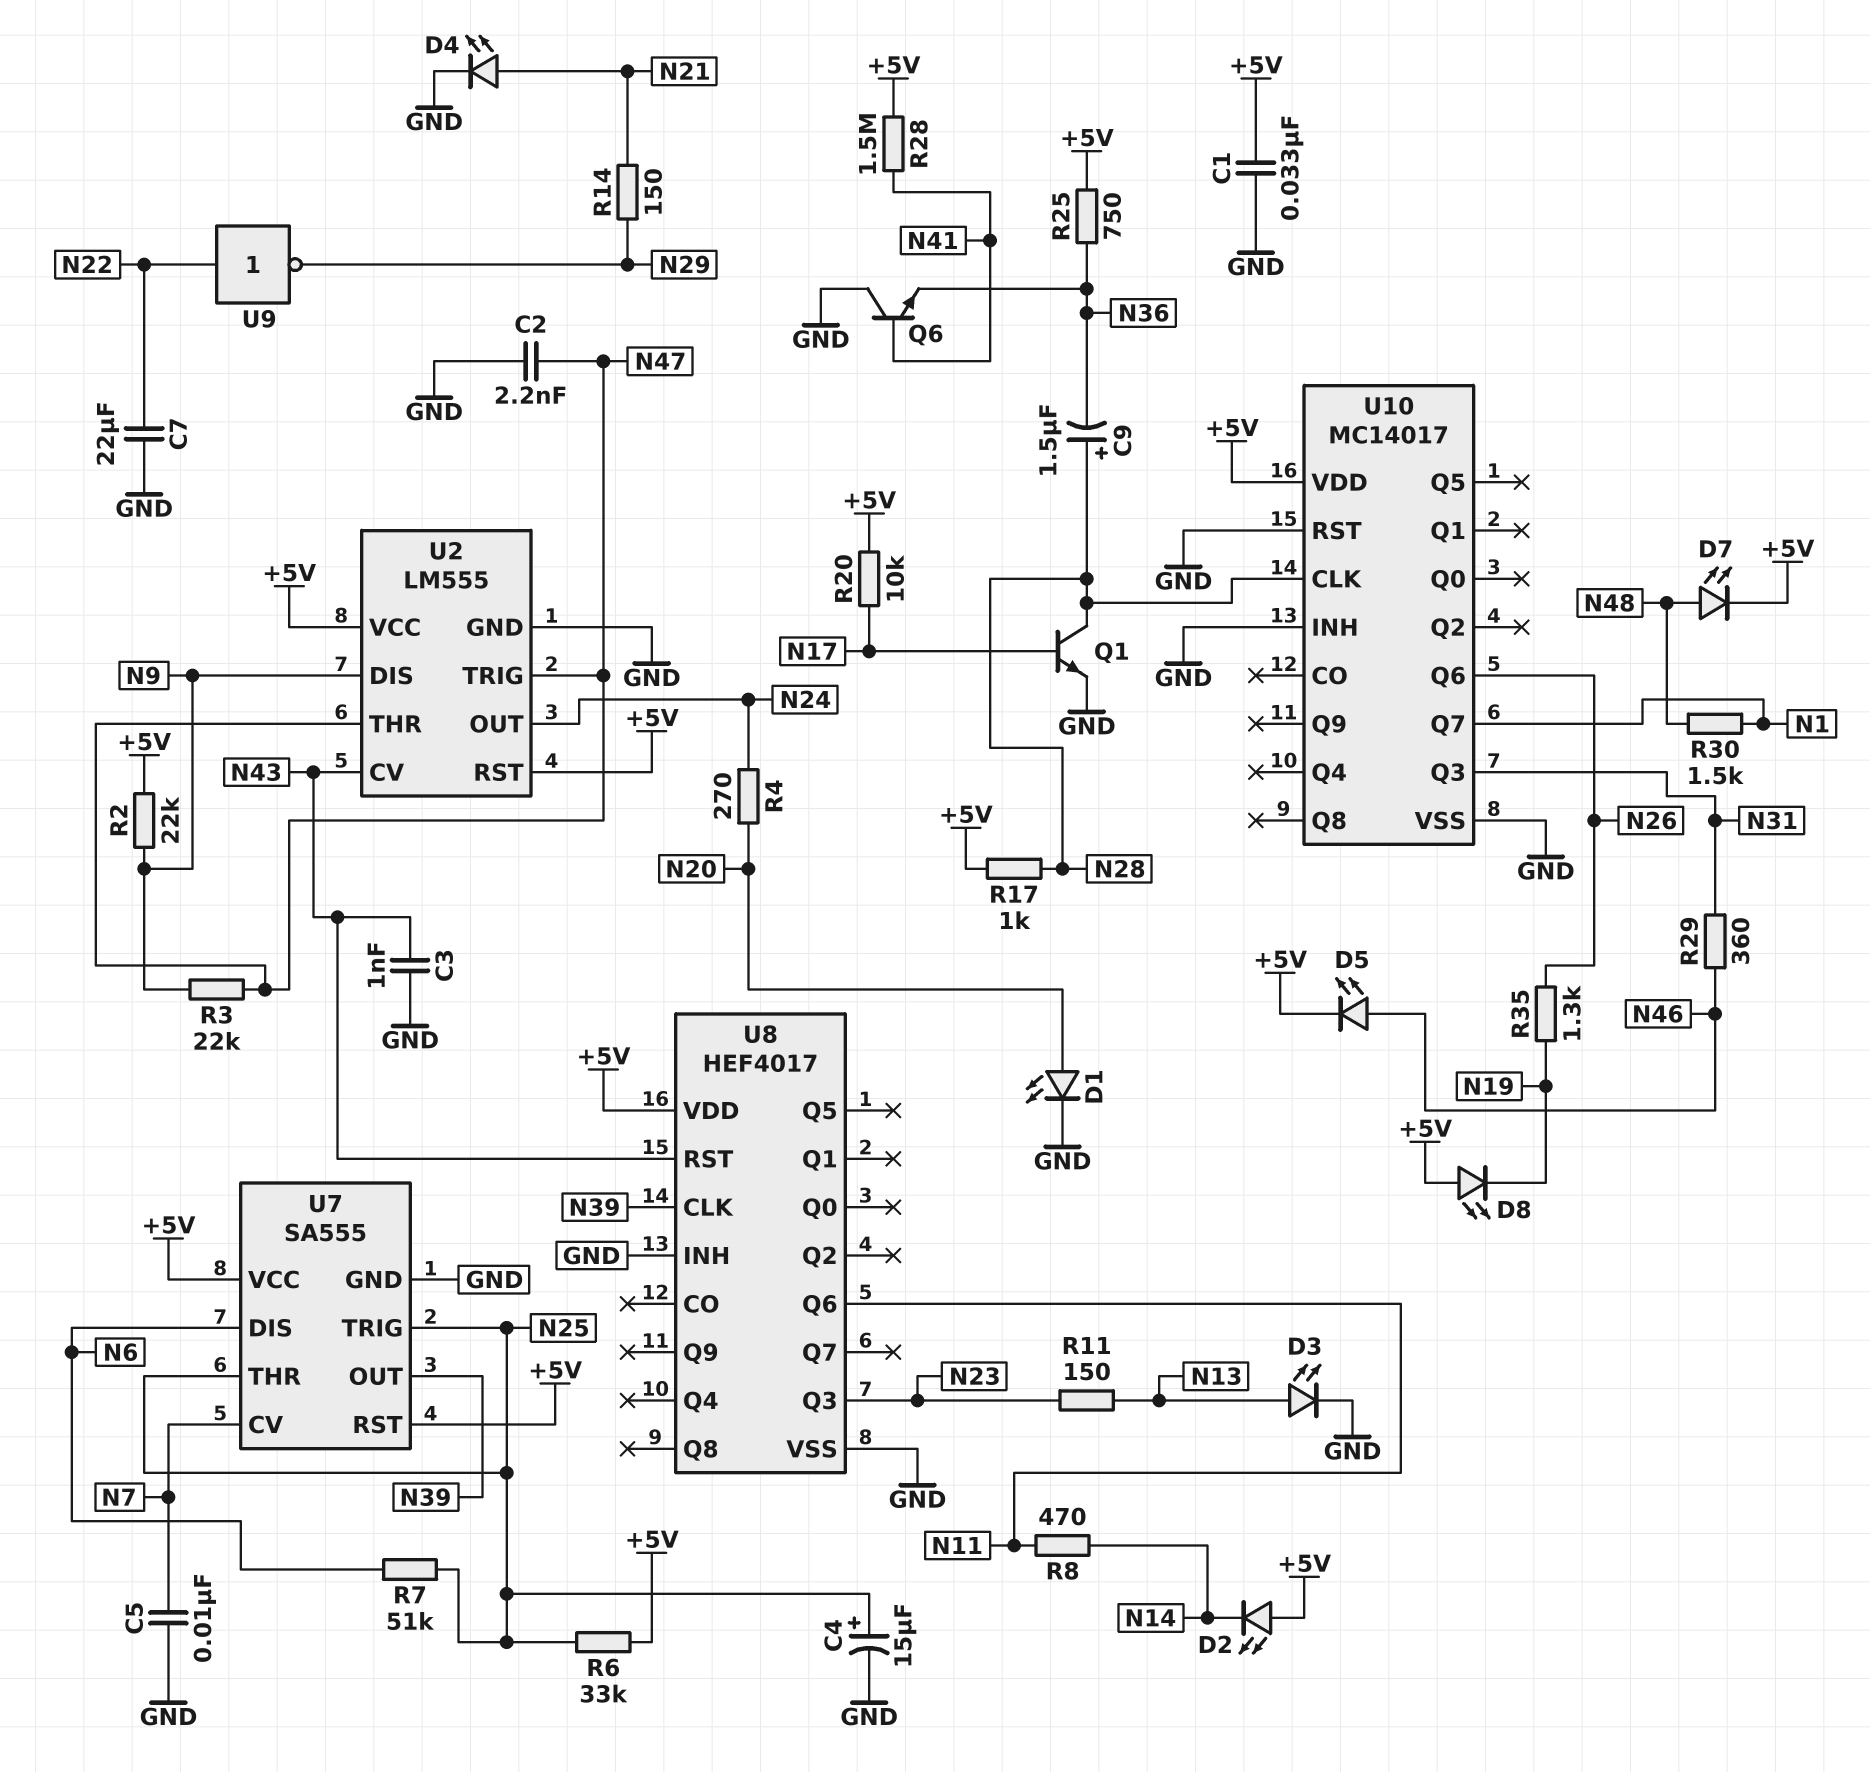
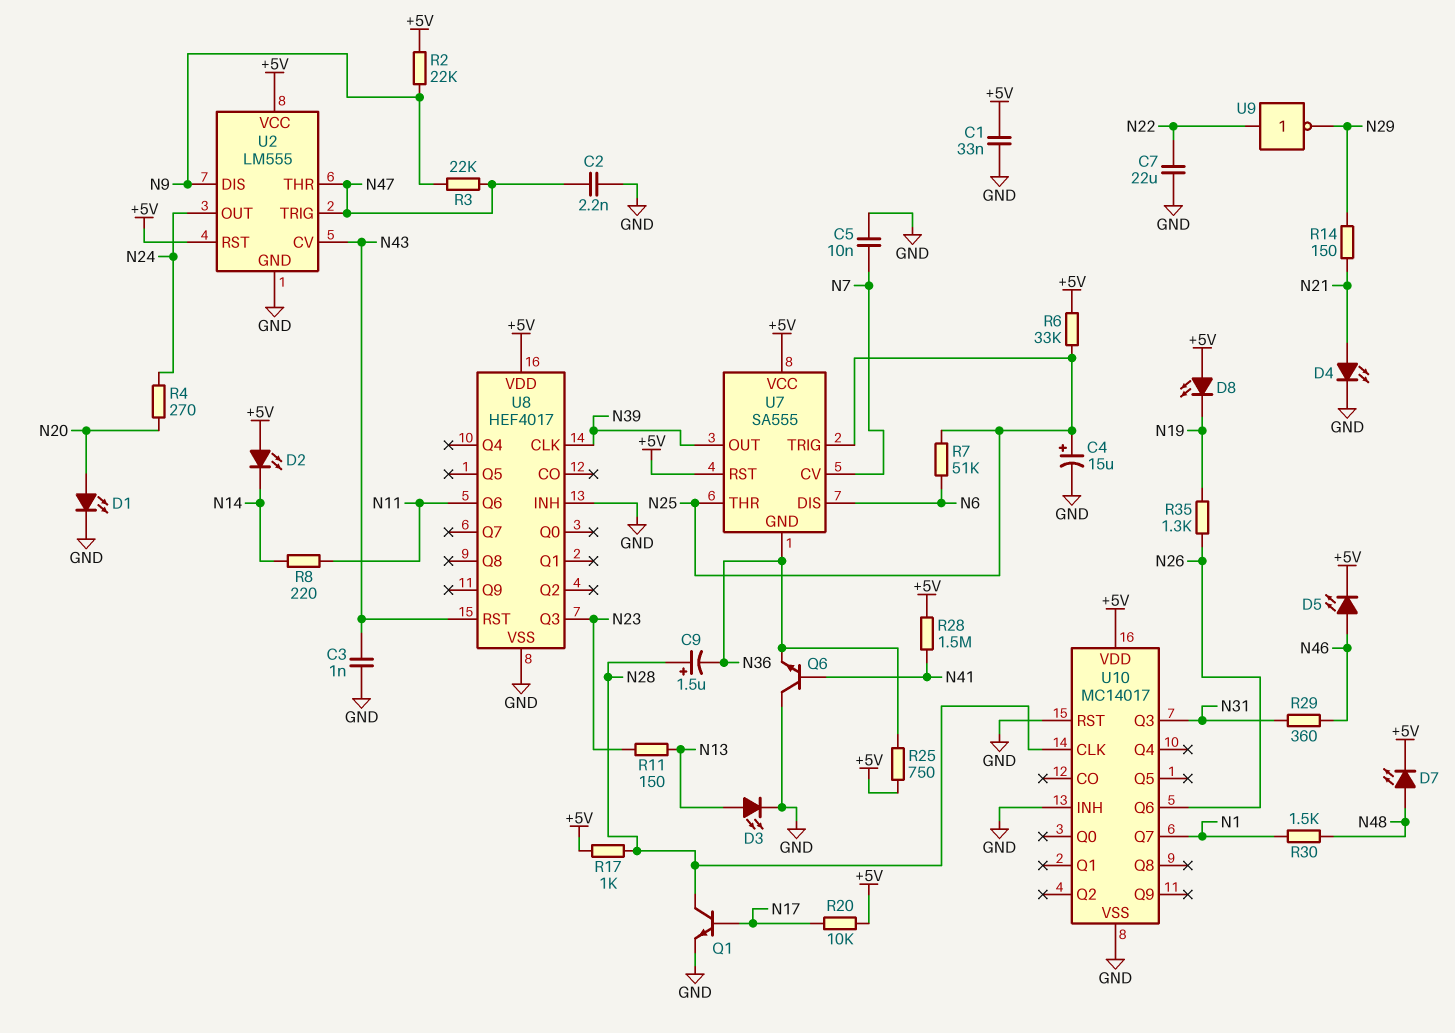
R8: 470 (N11, N14) -> 220 (N11, N14)
U7 pin GND: GND -> N36

